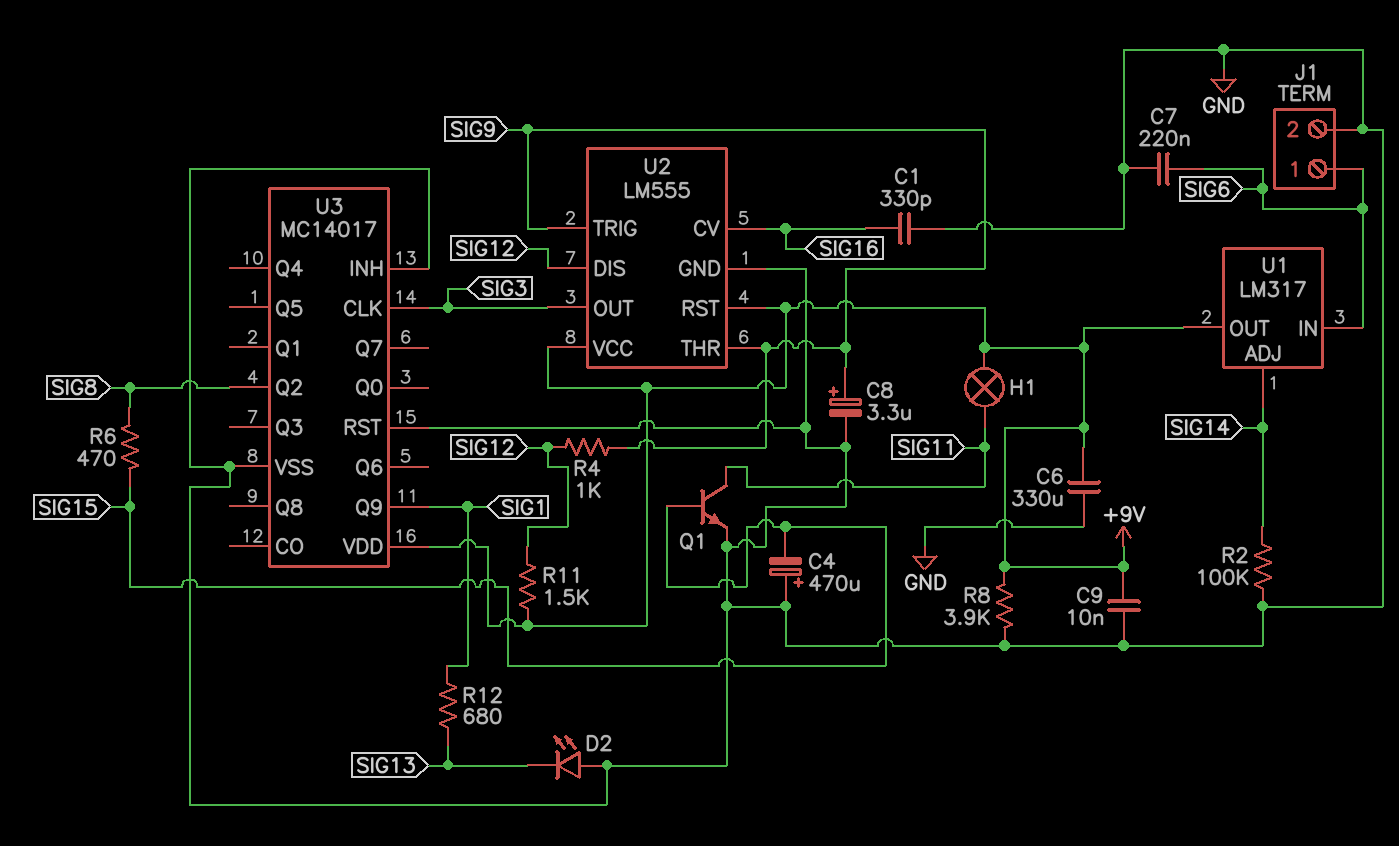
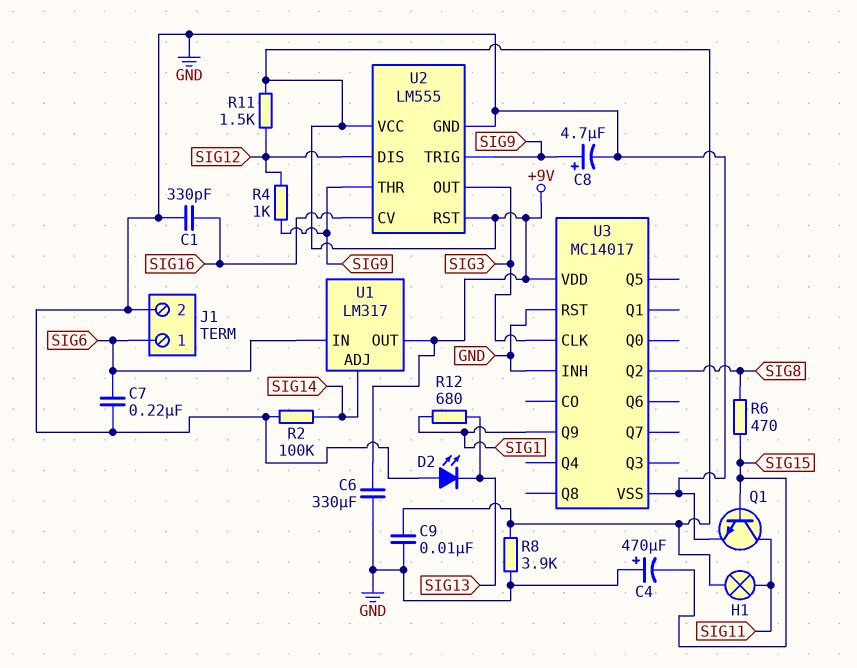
C8: 3.3uF (plus SIG9, minus GND) -> 4.7uF (plus SIG9, minus GND)

